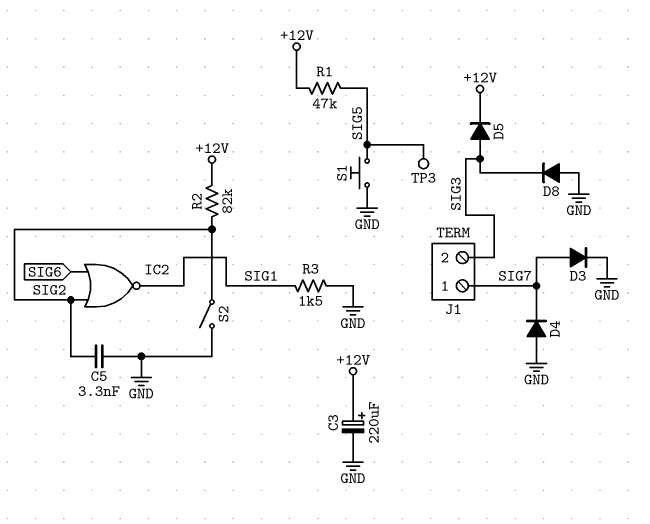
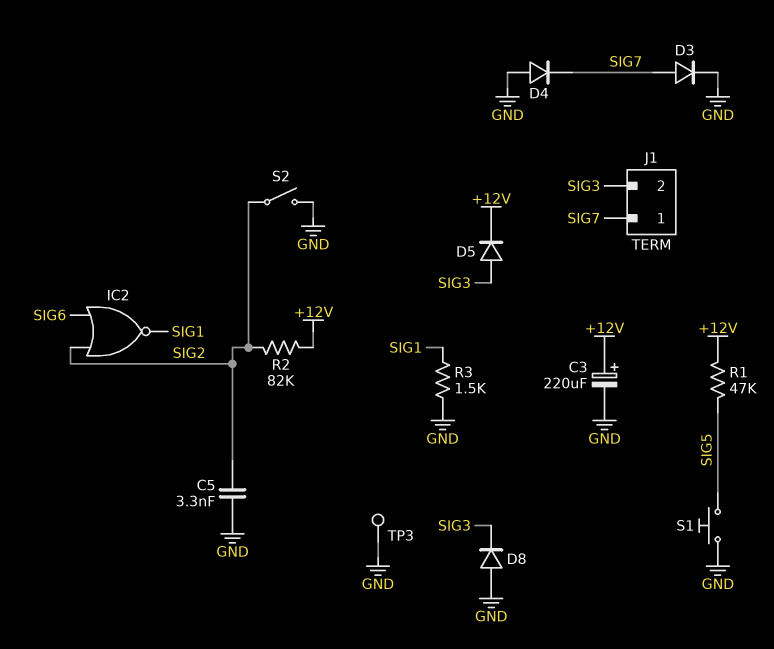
TP3: test point (SIG5) -> test point (GND)

